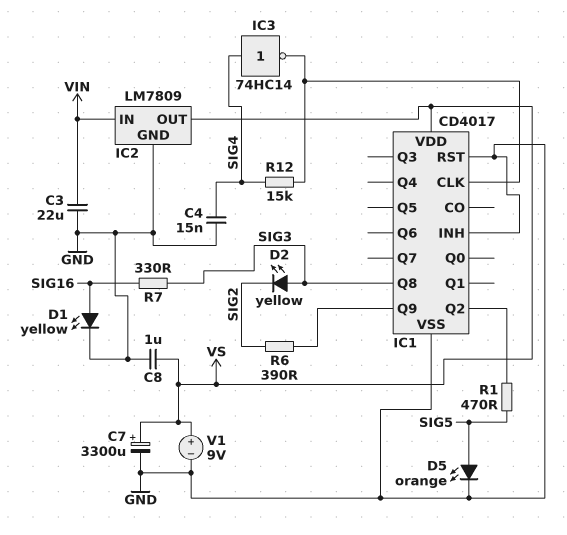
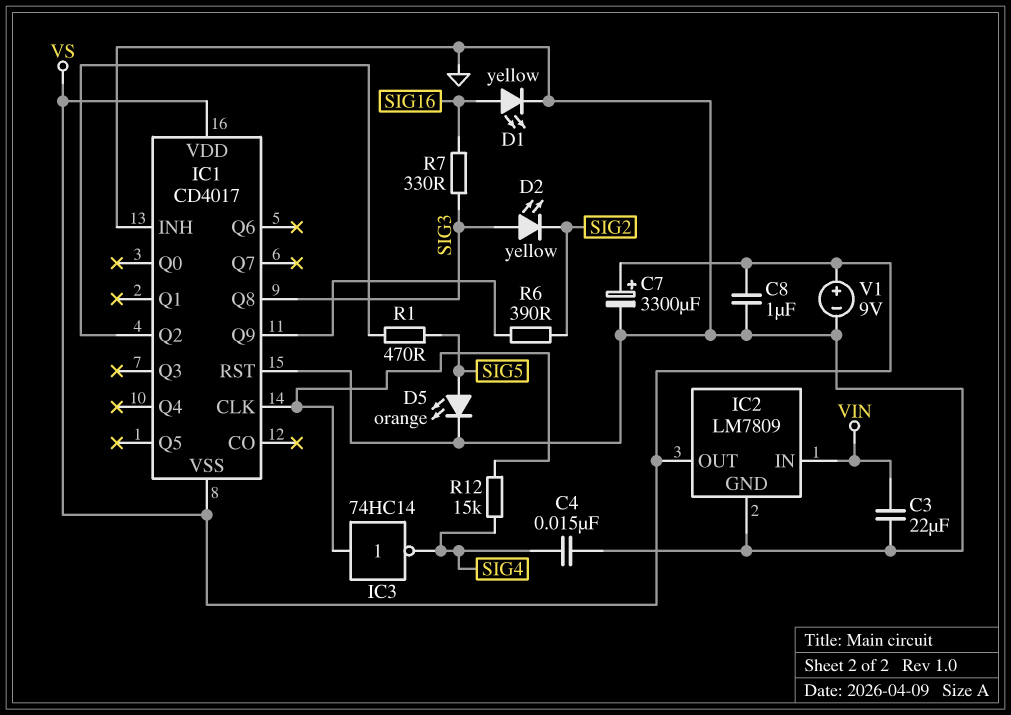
IC1 pin VSS: GND -> VS
IC3: NOT 74HC14 (in SIG4, out IC1/CLK) -> NOT 74HC14 (in IC1/CLK, out SIG4)

